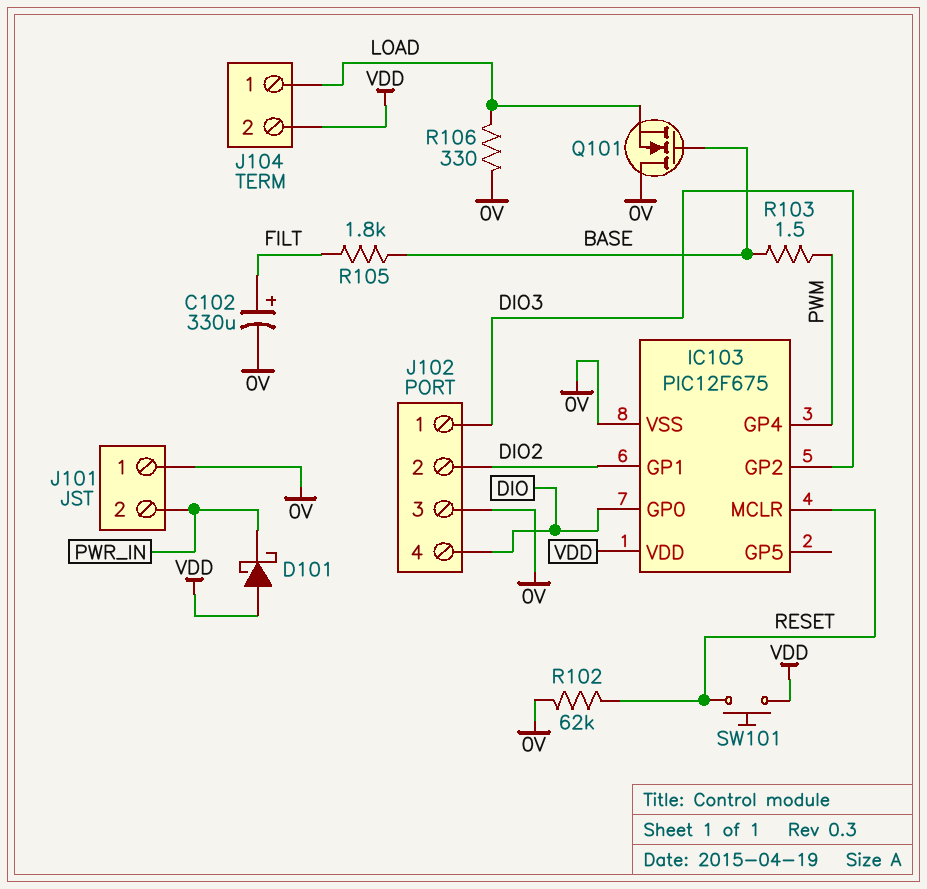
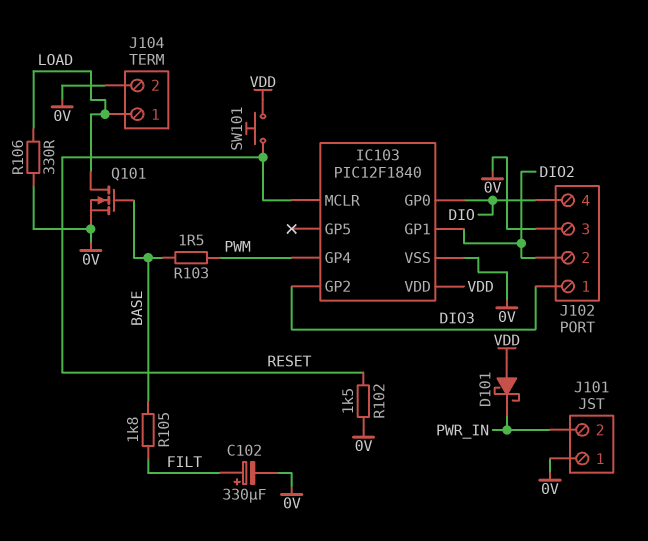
IC103: PIC12F675 -> PIC12F1840
J104 pin 2: VDD -> 0V
Q101: NMOS (G BASE, D 0V, S LOAD) -> NMOS (G BASE, D LOAD, S 0V)
R102: 62k (0V, RESET) -> 1.5k (0V, RESET)

